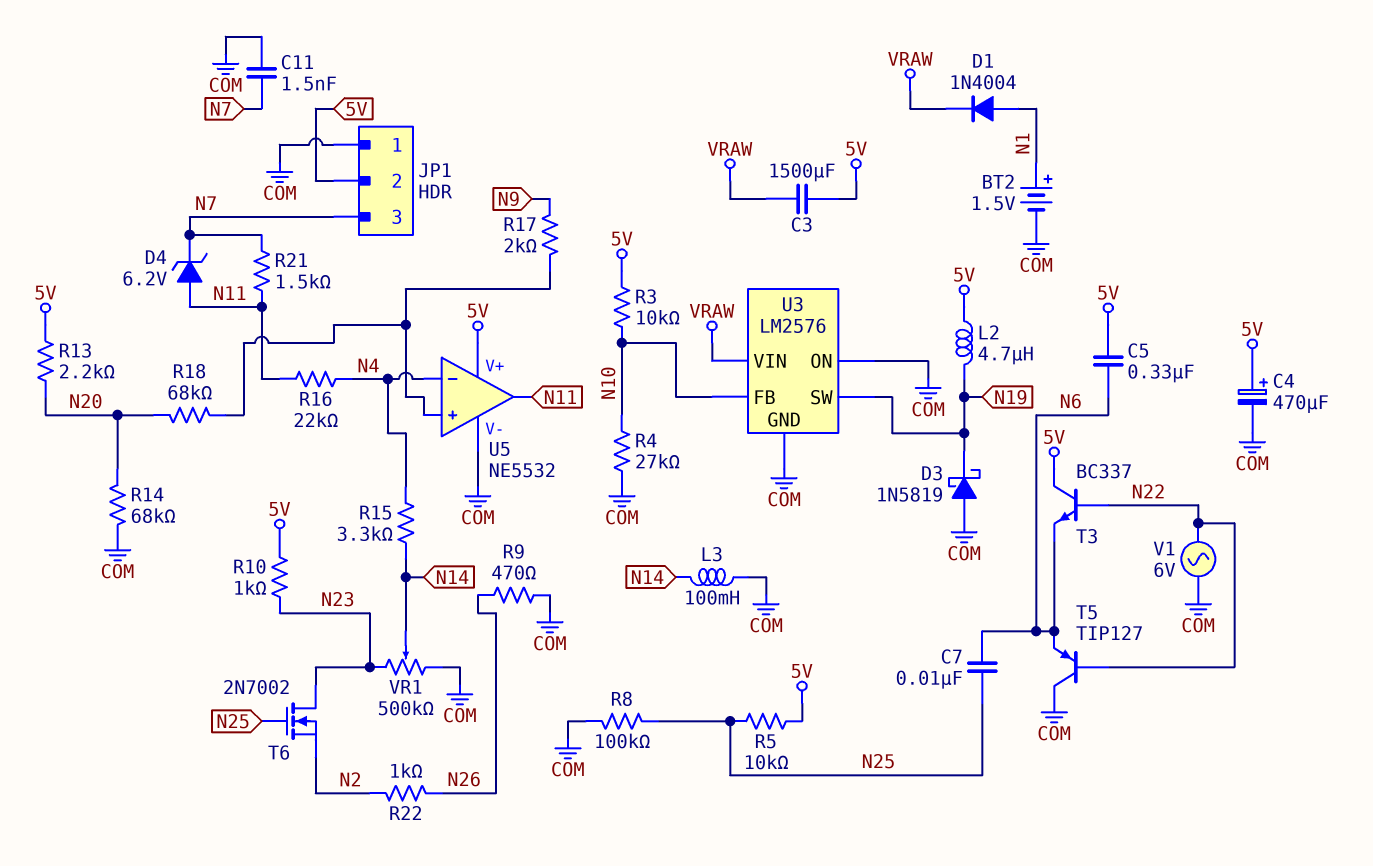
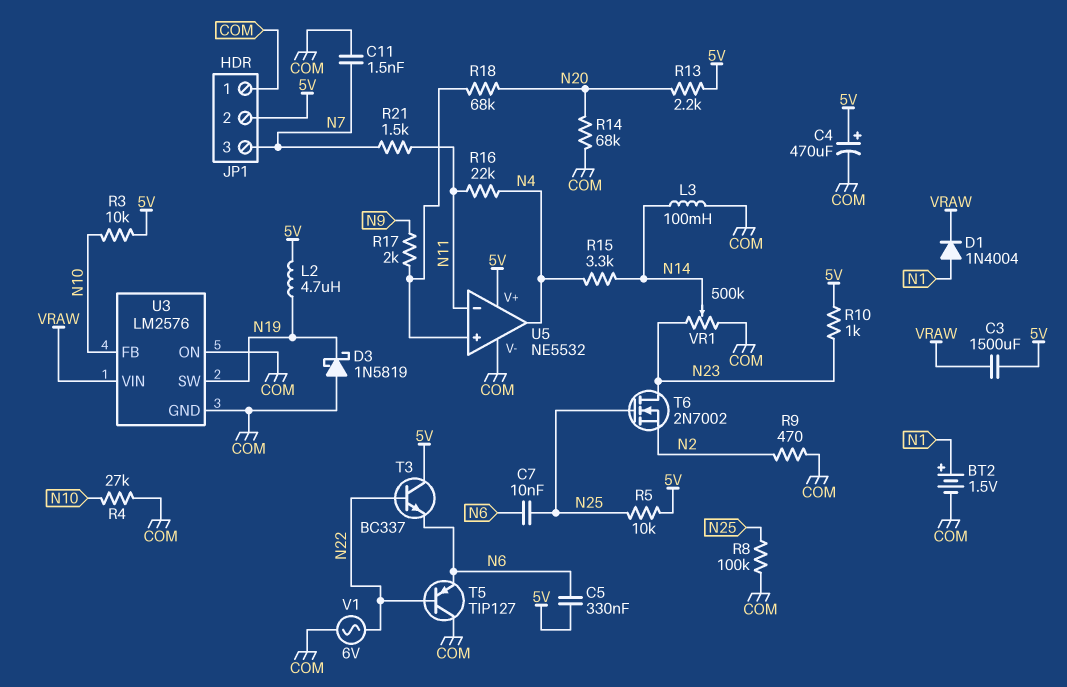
D4: zener 6.2V (A N11, K N7) -> none
R9: 470 (COM, N26) -> 470 (COM, N2)
R22: 1k (N2, N26) -> none
U5 pin in-: N4 -> N11
U5 pin out: N11 -> N4

